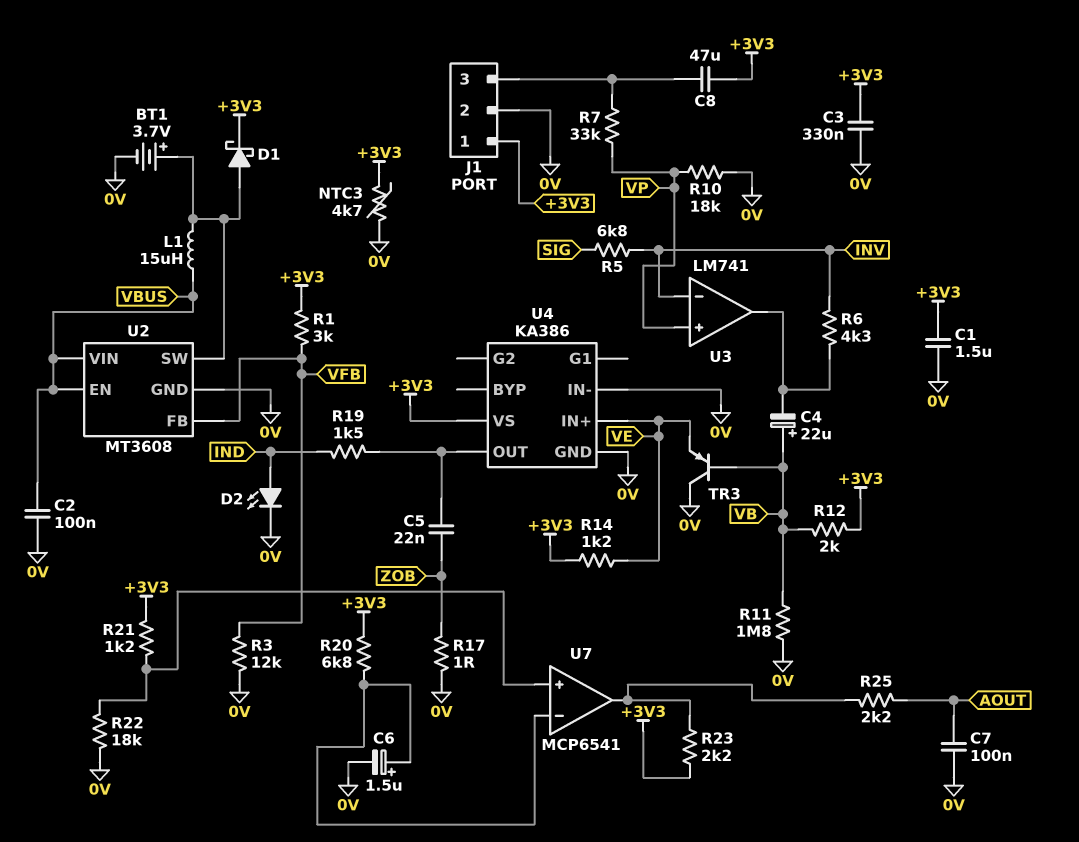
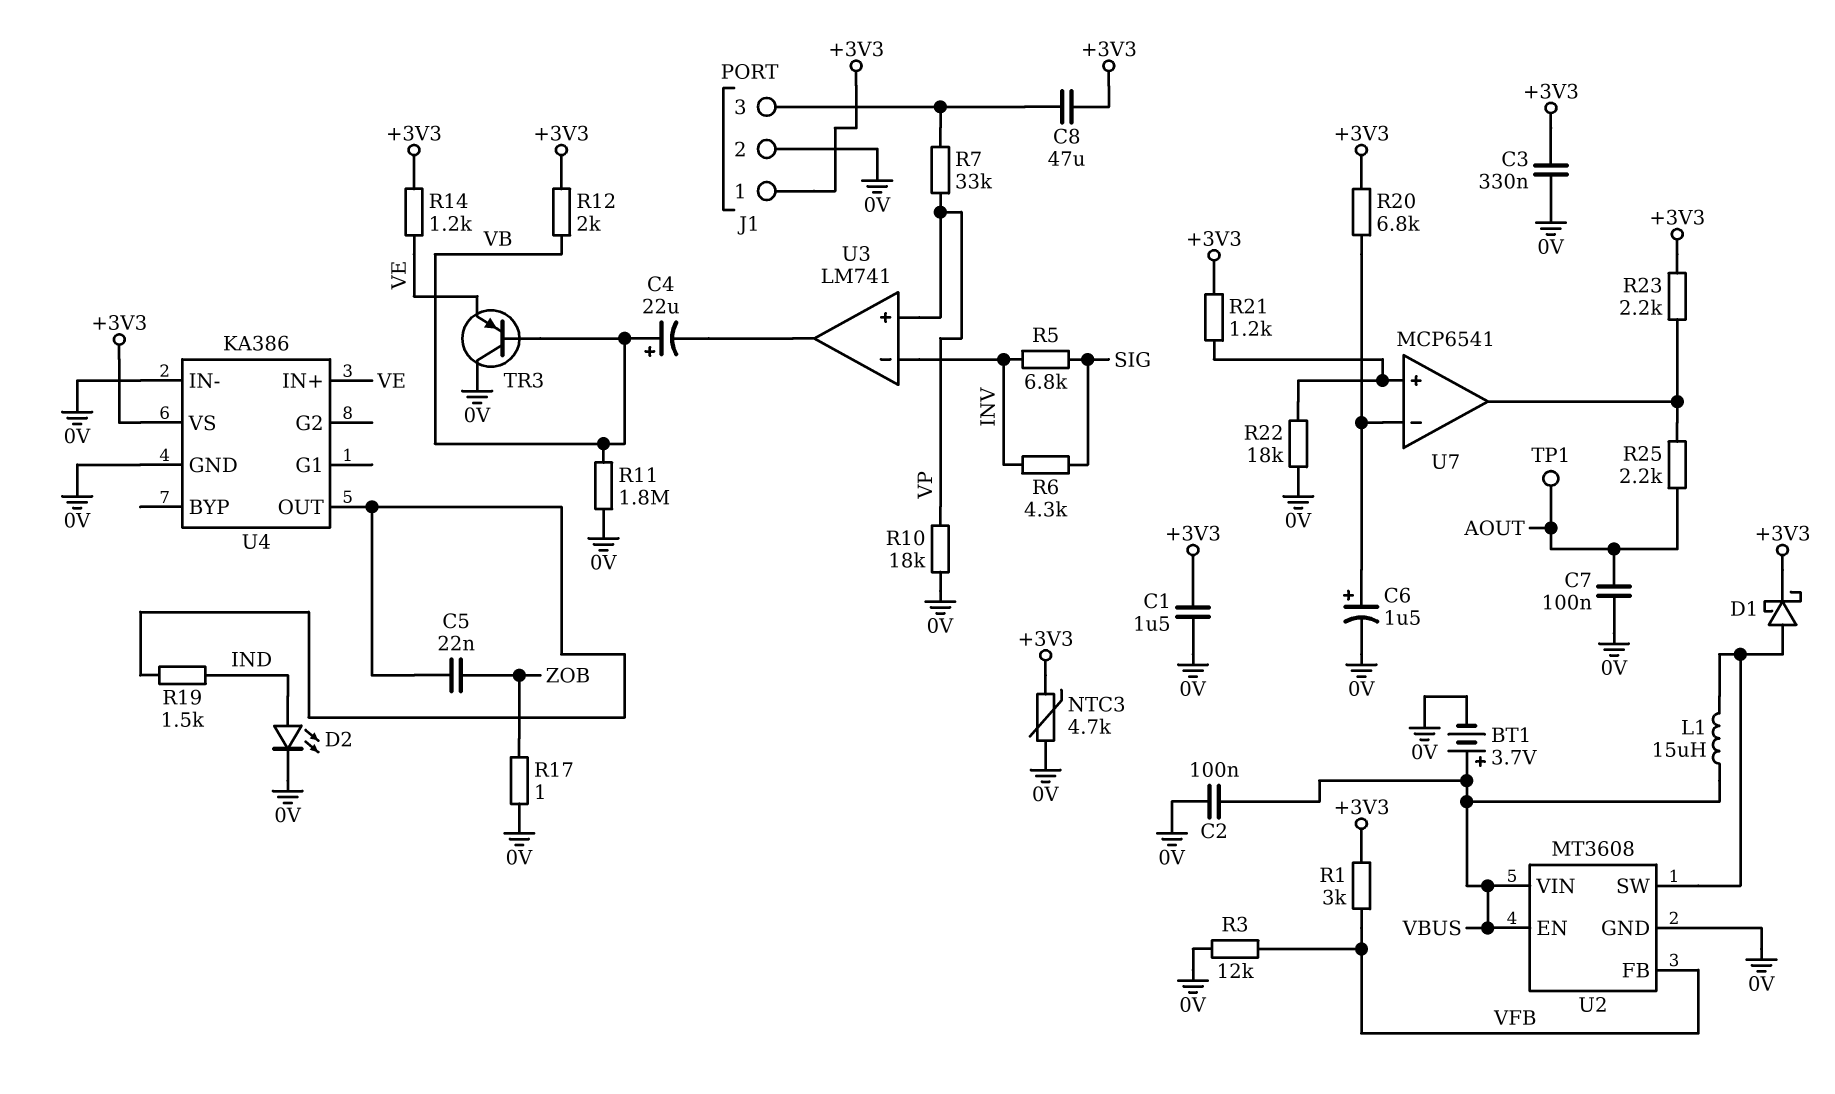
BT1: 3.7V (plus U2/SW, minus 0V) -> 3.7V (plus VBUS, minus 0V)
R6: 4.3k (INV, U3/out) -> 4.3k (INV, SIG)
TP1: none -> test point (AOUT)

